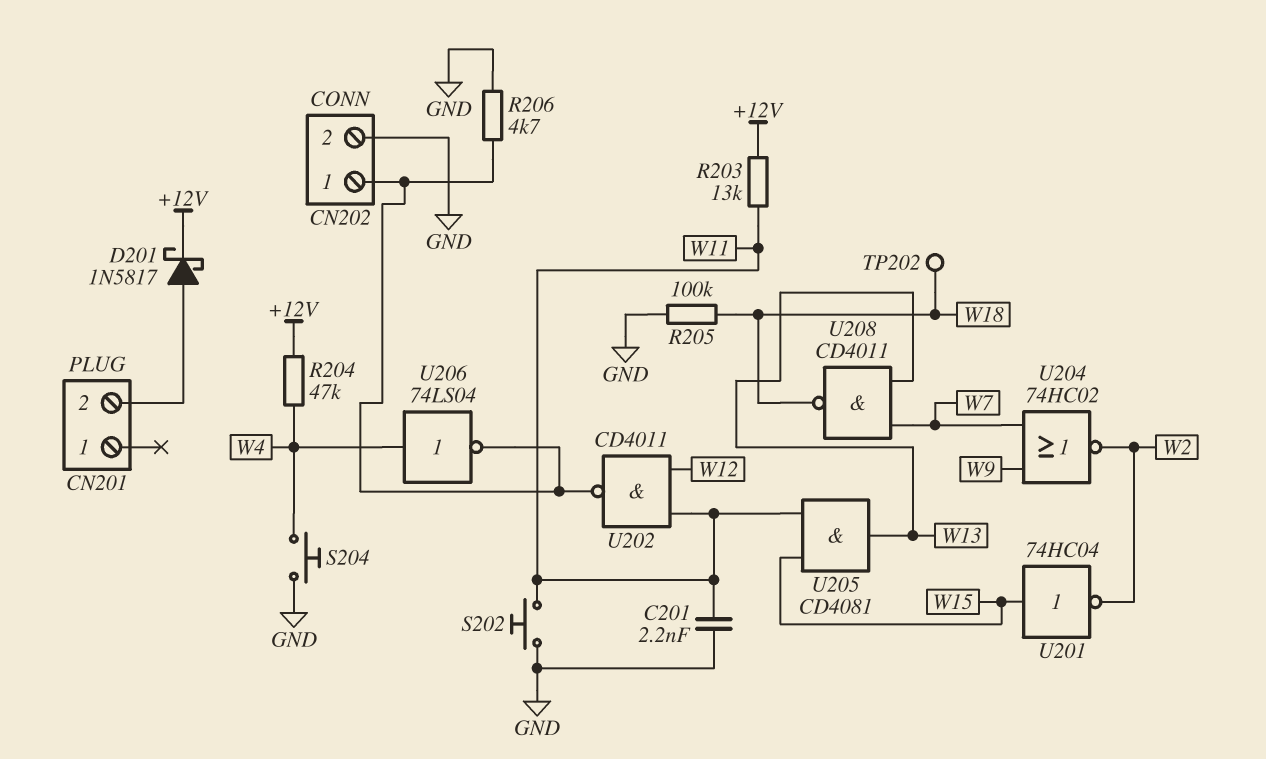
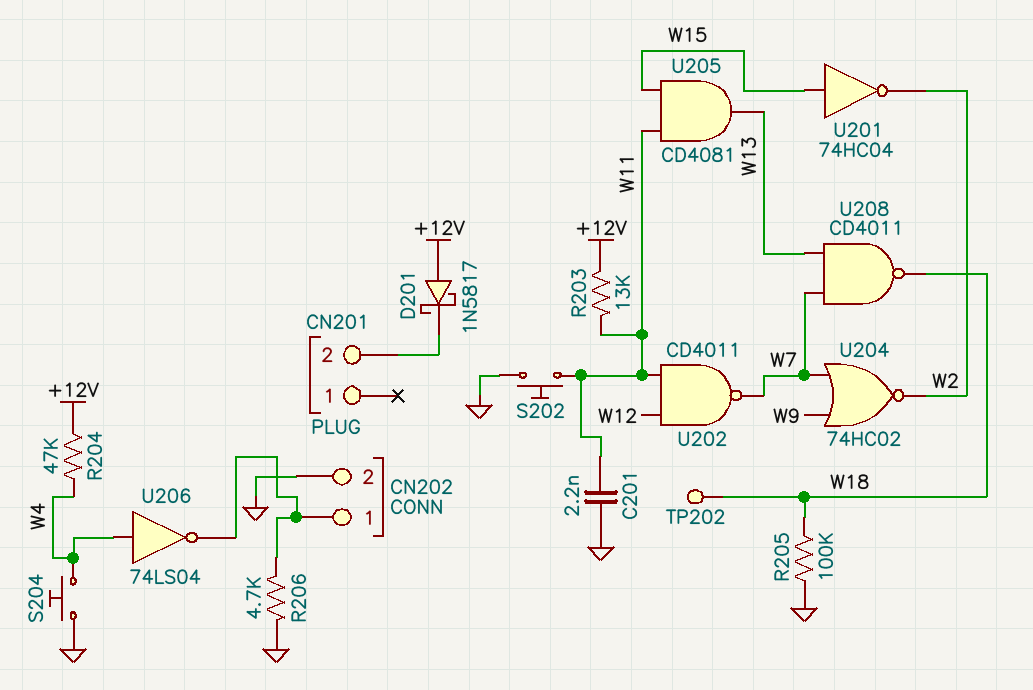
D201: schottky 1N5817 (A CN201/2, K +12V) -> schottky 1N5817 (A +12V, K CN201/2)
U202: NAND CD4011 (in W11, in W12, out CN202/1) -> NAND CD4011 (in W11, in W12, out W7)

